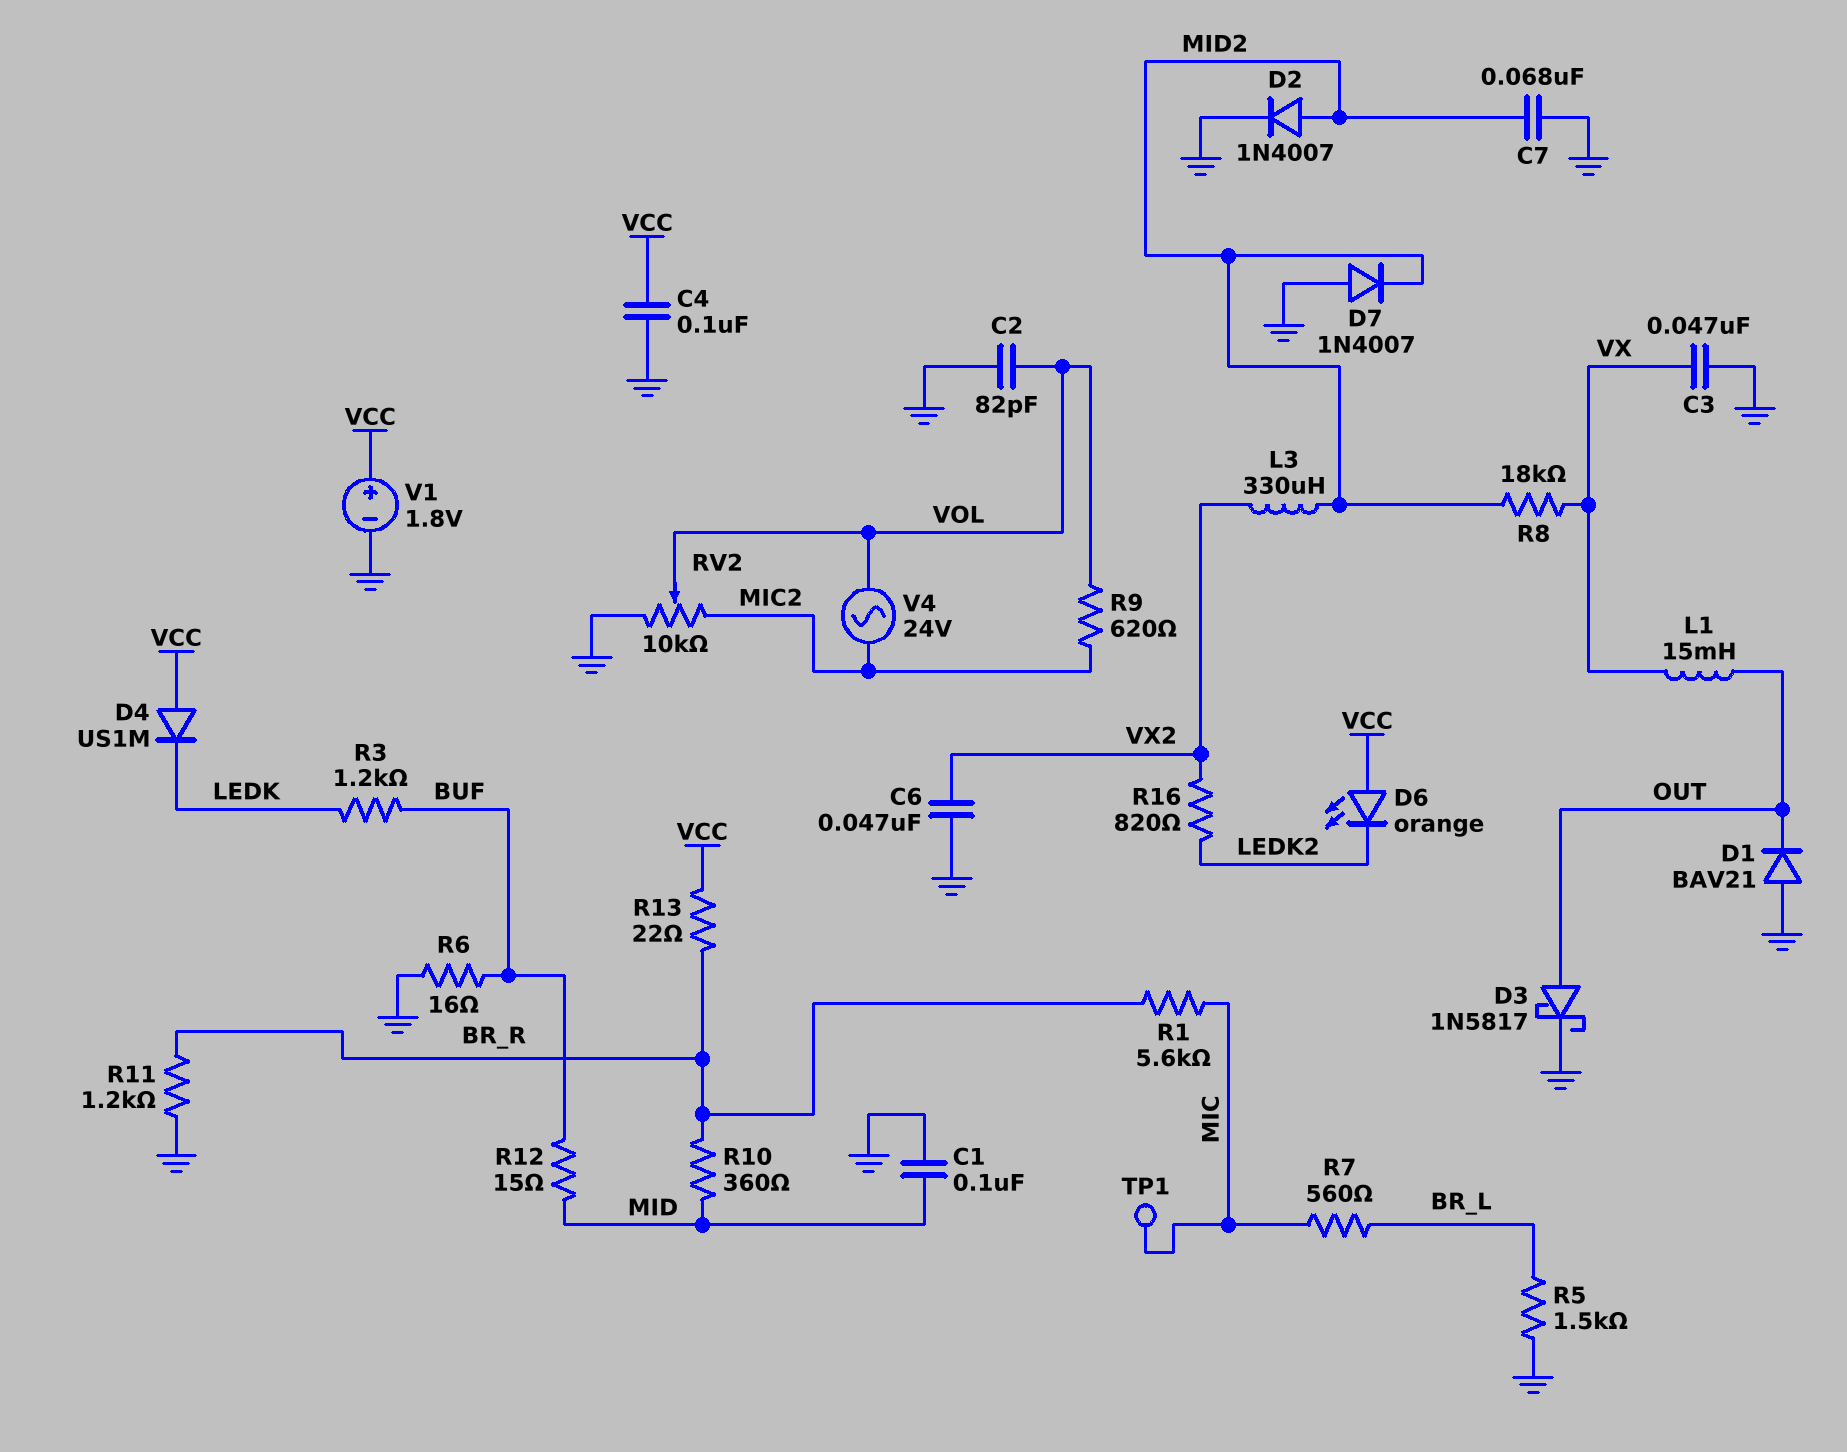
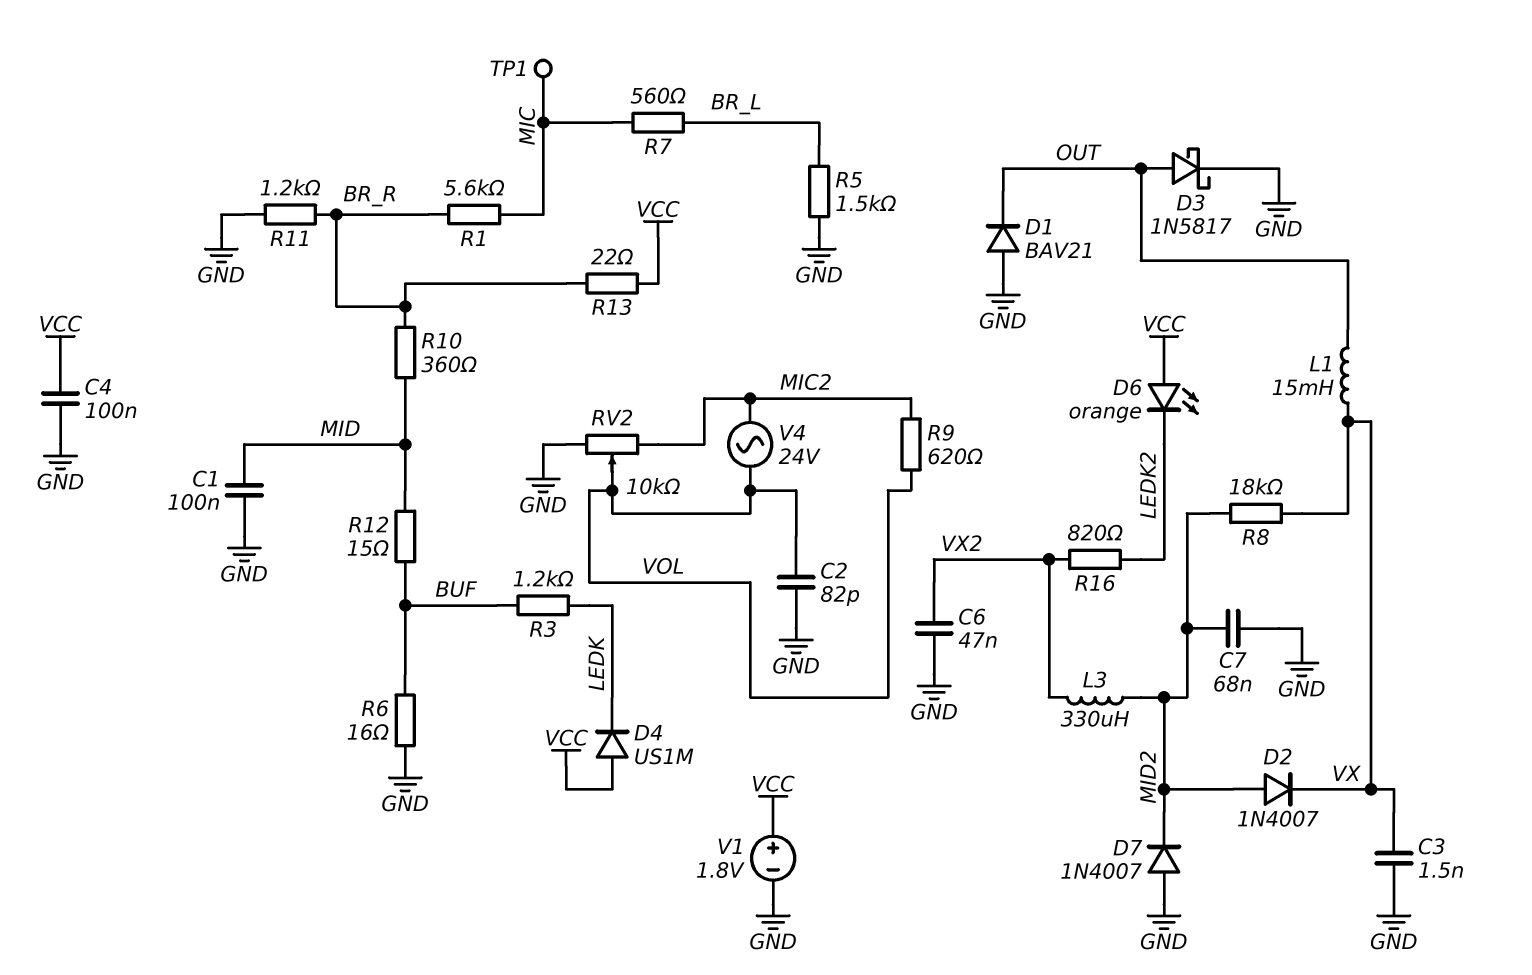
C3: 47nF (GND, VX) -> 1.5nF (GND, VX)
D2: diode 1N4007 (A MID2, K GND) -> diode 1N4007 (A MID2, K VX)

